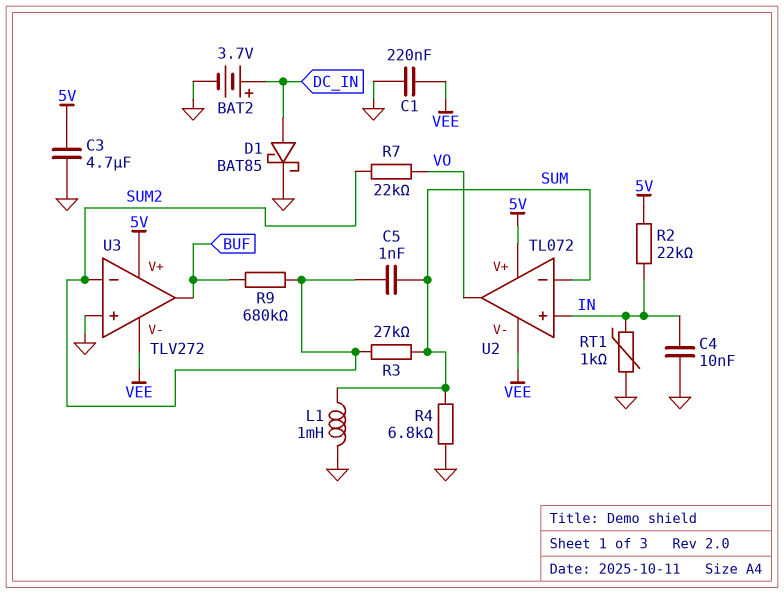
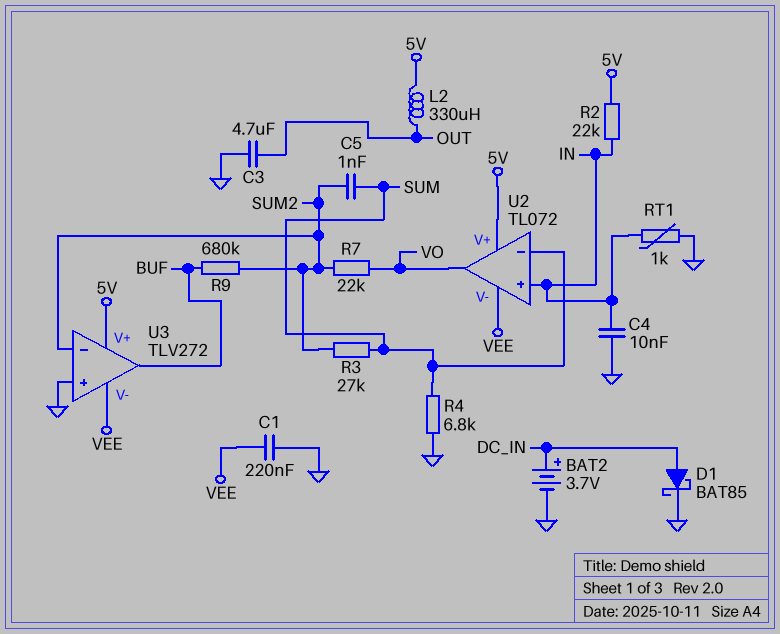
C3: 4.7uF (5V, GND) -> 4.7uF (GND, OUT)
L1: 1mH (GND, SUM) -> none
L2: none -> 330uH (5V, OUT)

